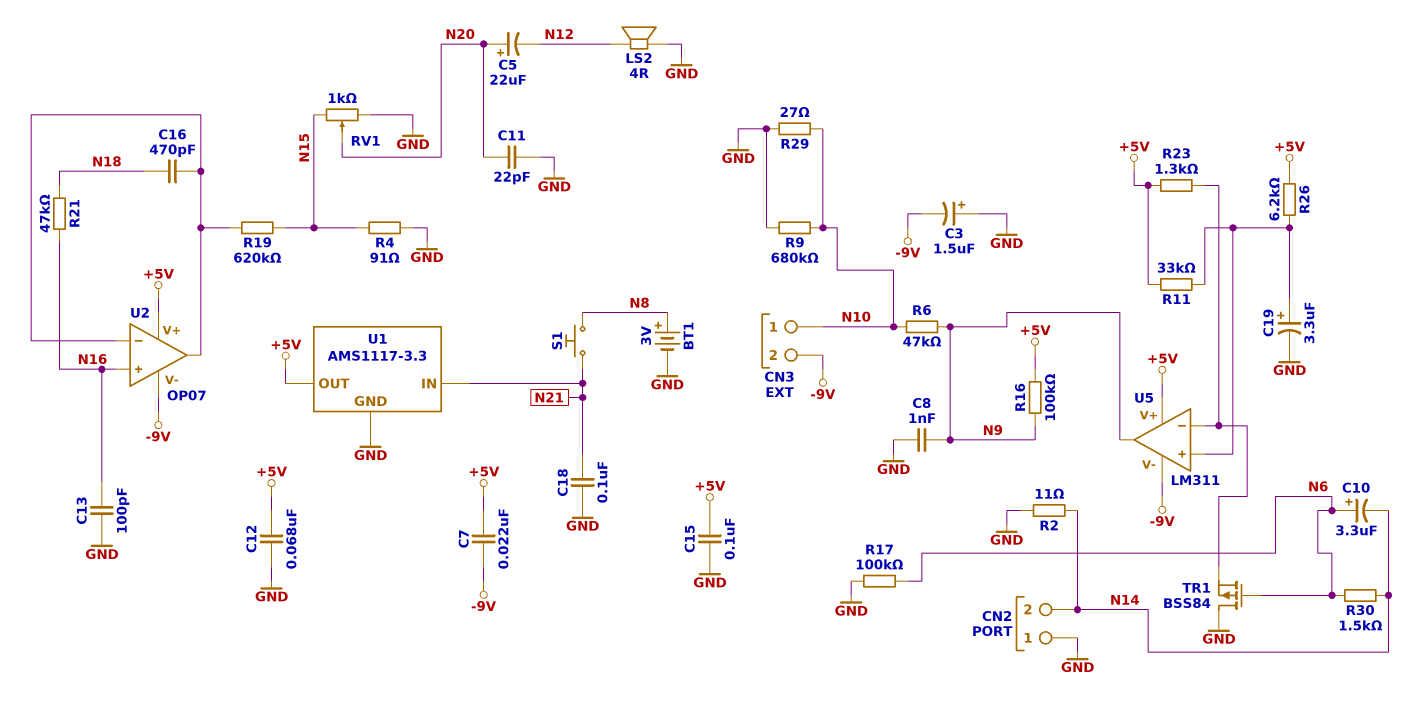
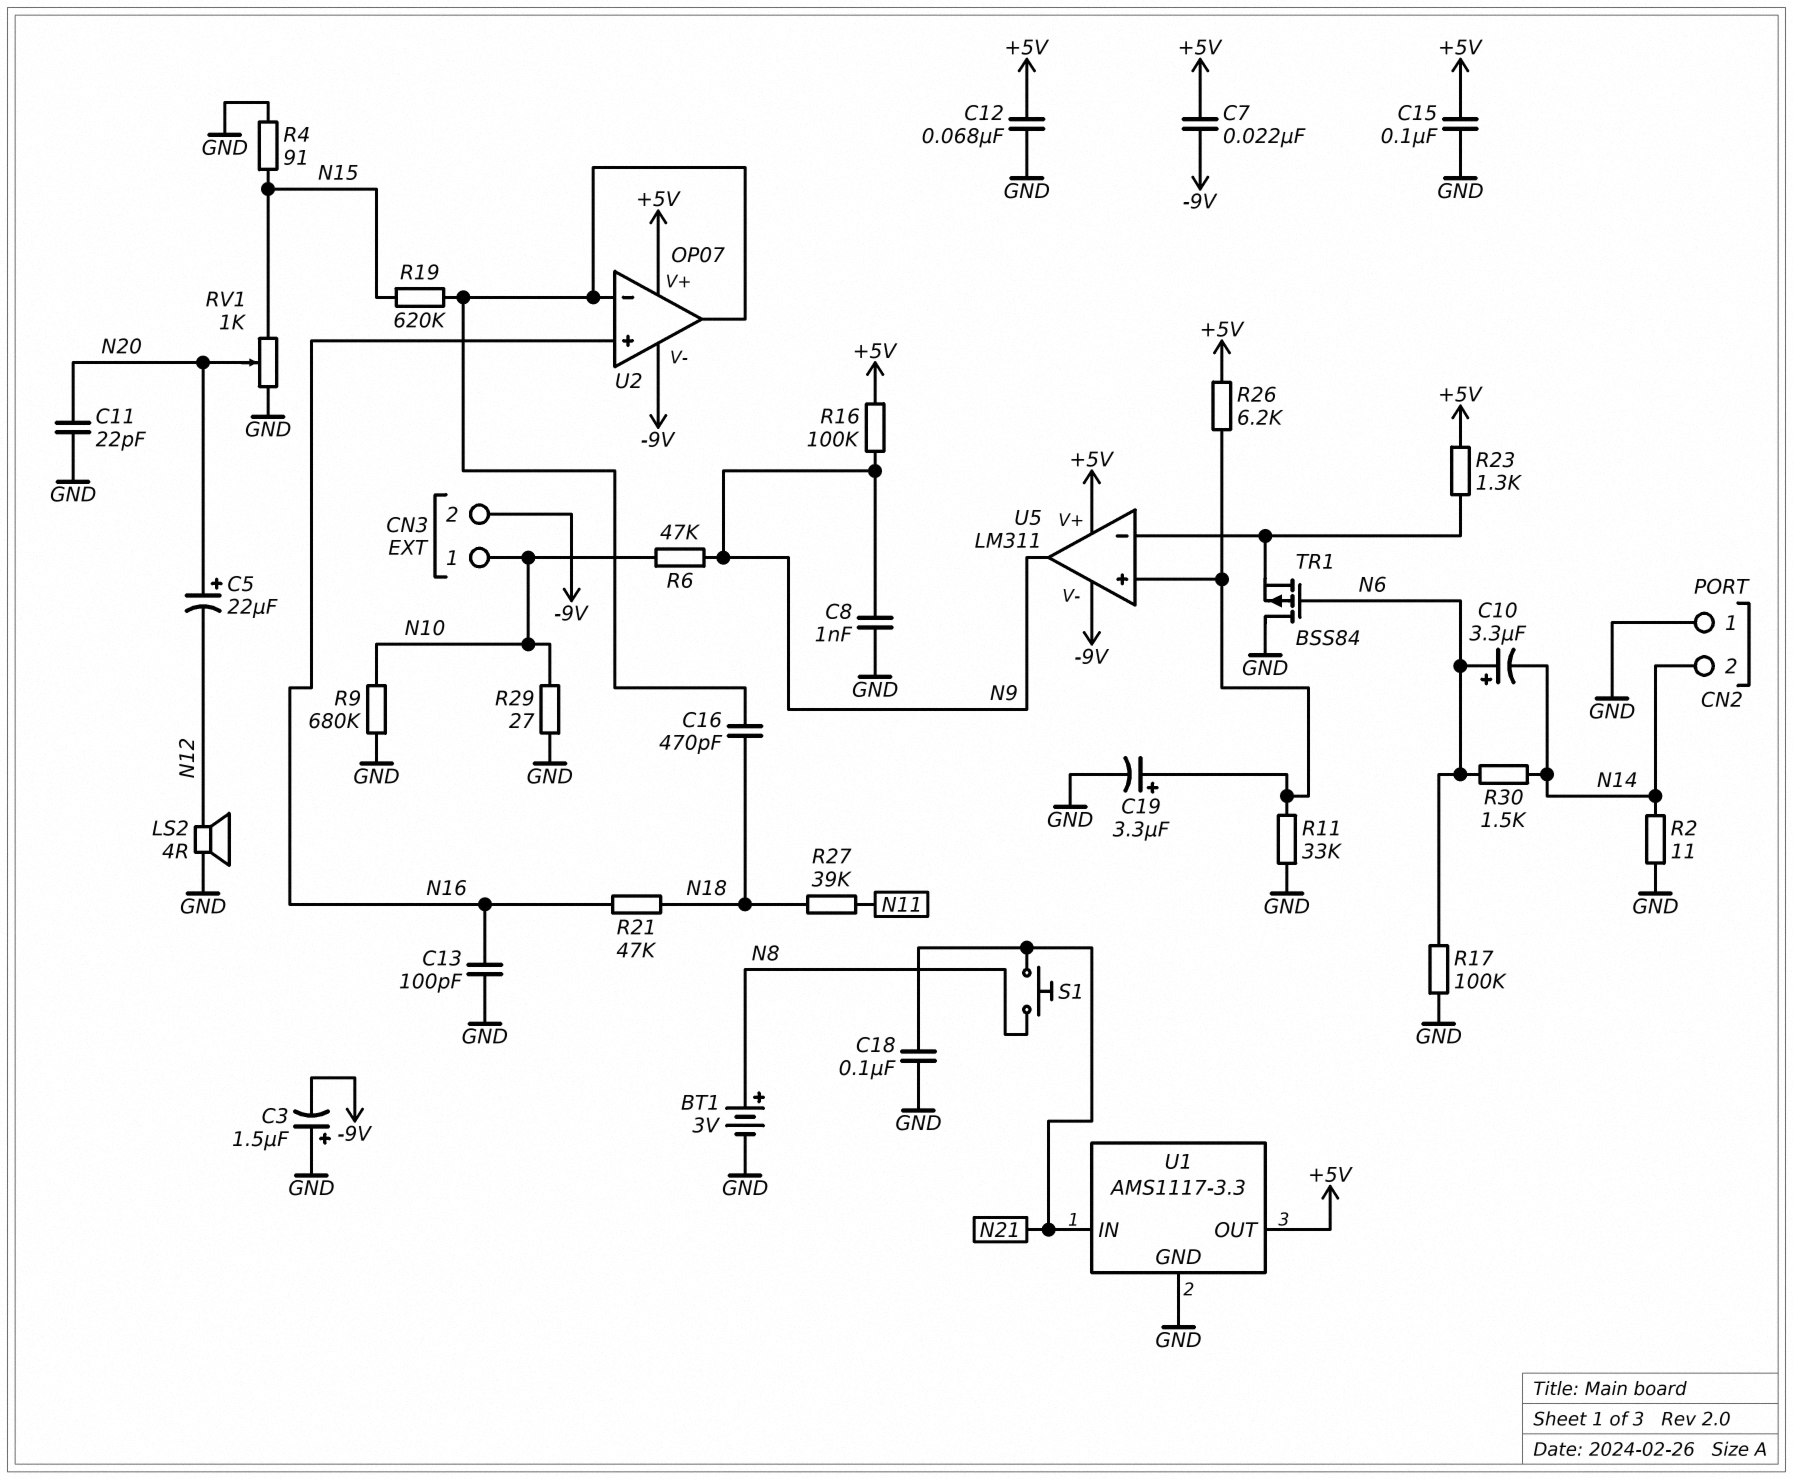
R11: 33k (+5V, U5/in+) -> 33k (GND, U5/in+)
R27: none -> 39k (N11, N18)

